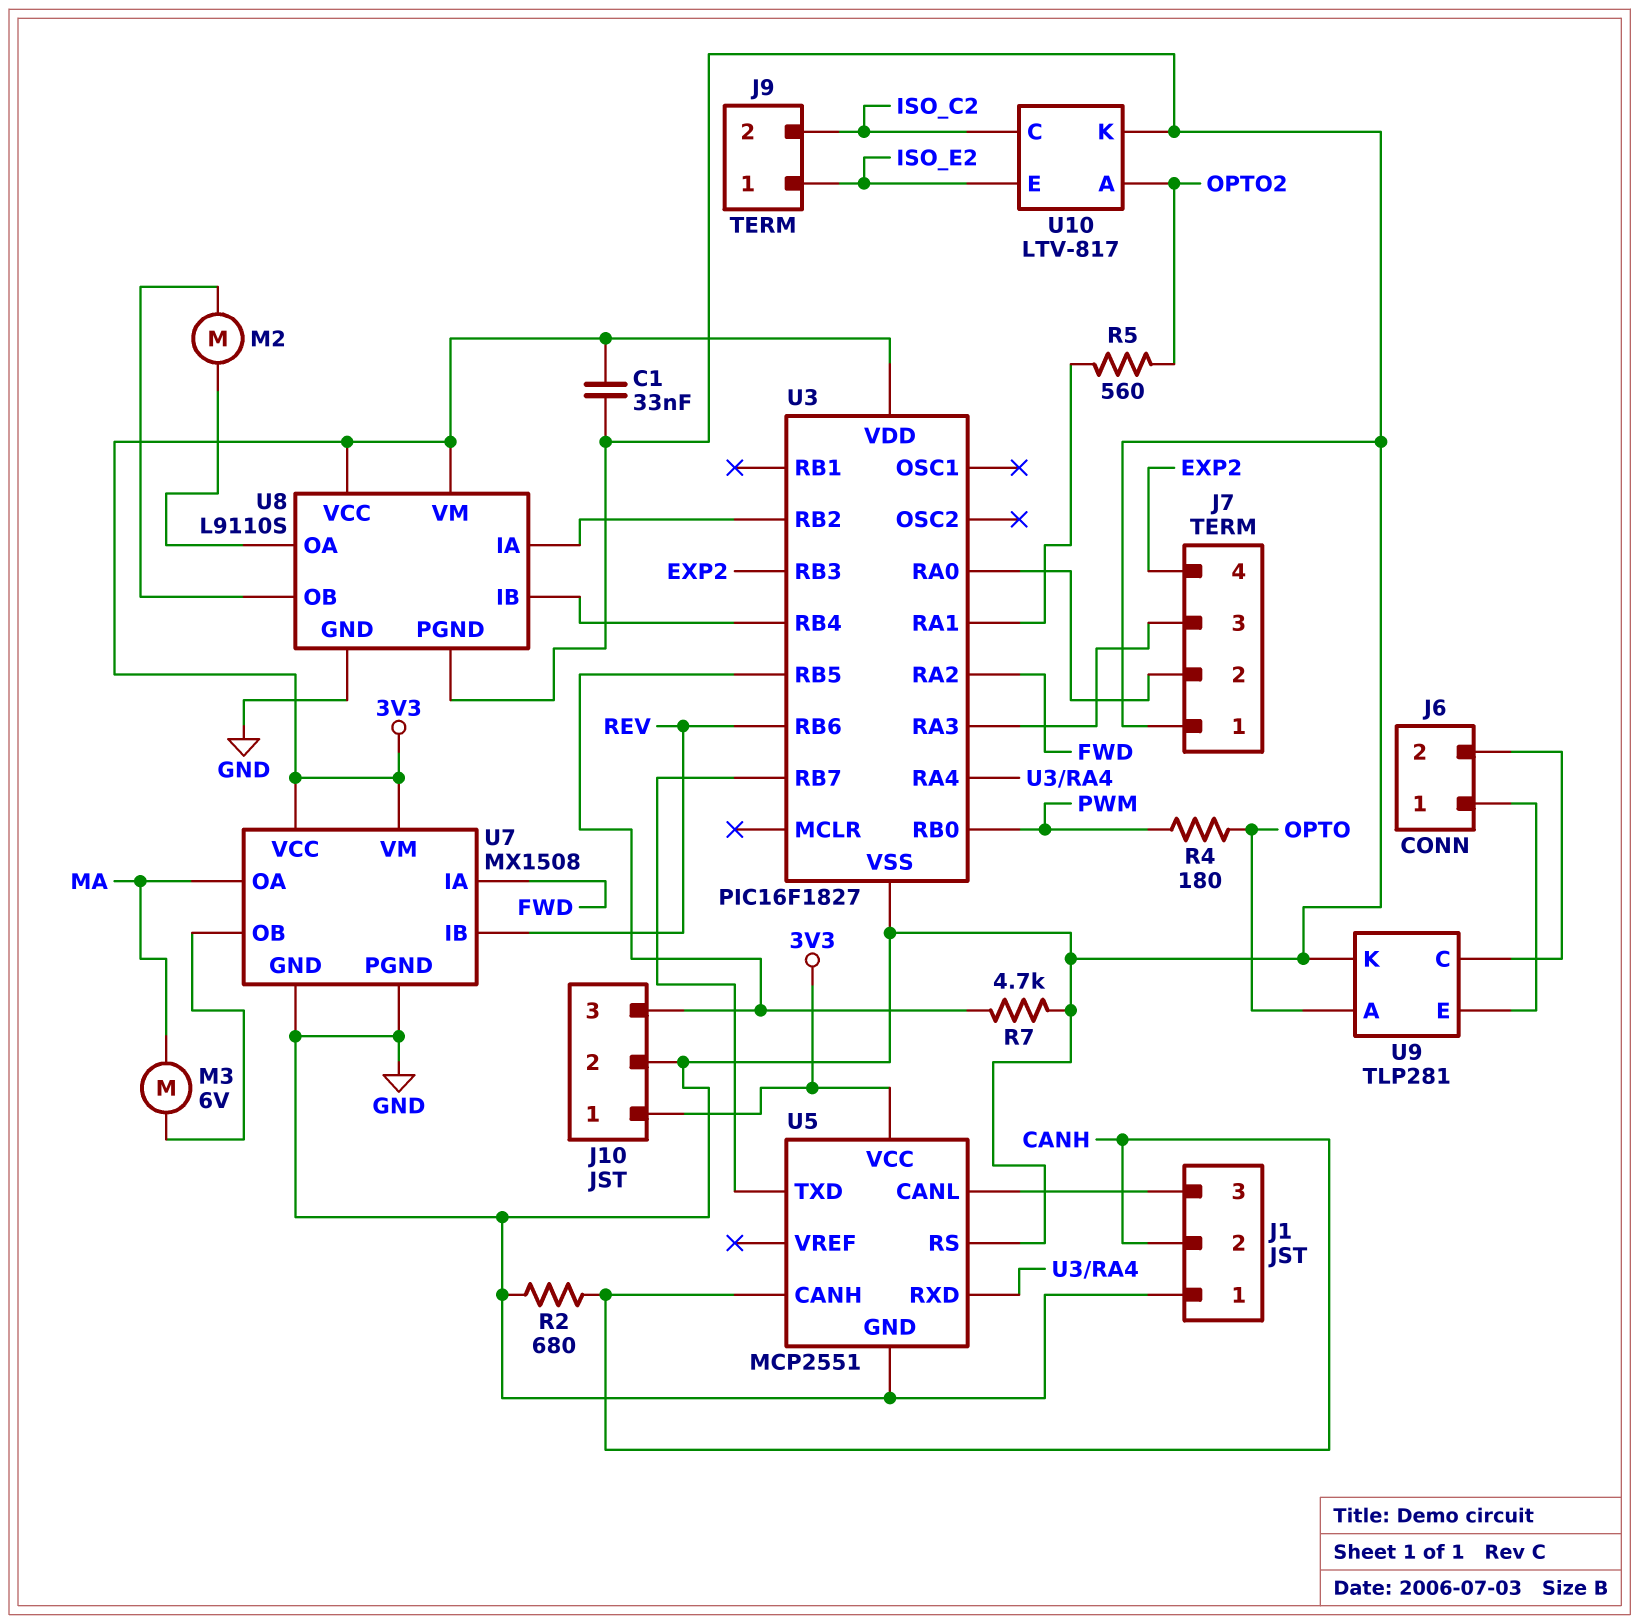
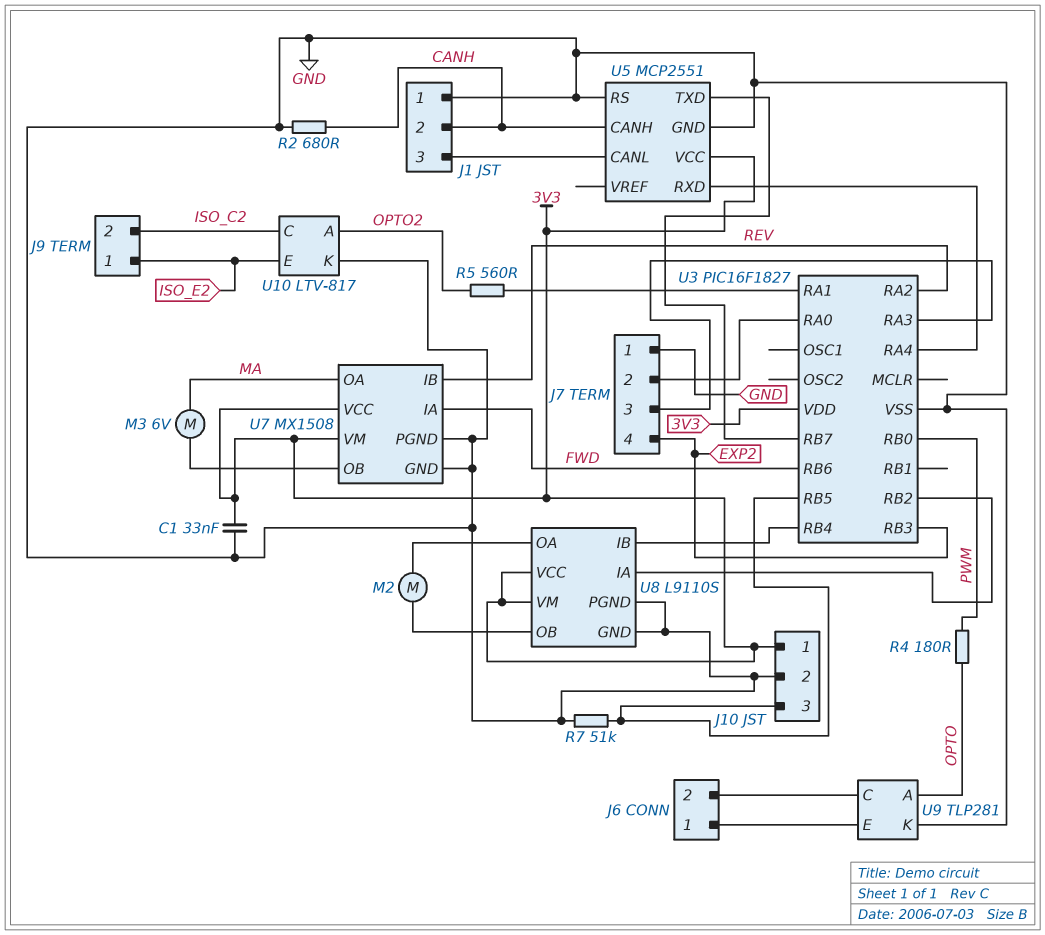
R7: 4.7k (GND, J10/3) -> 51k (GND, J10/3)
U3 pin RA2: FWD -> REV
U3 pin RB6: REV -> FWD

